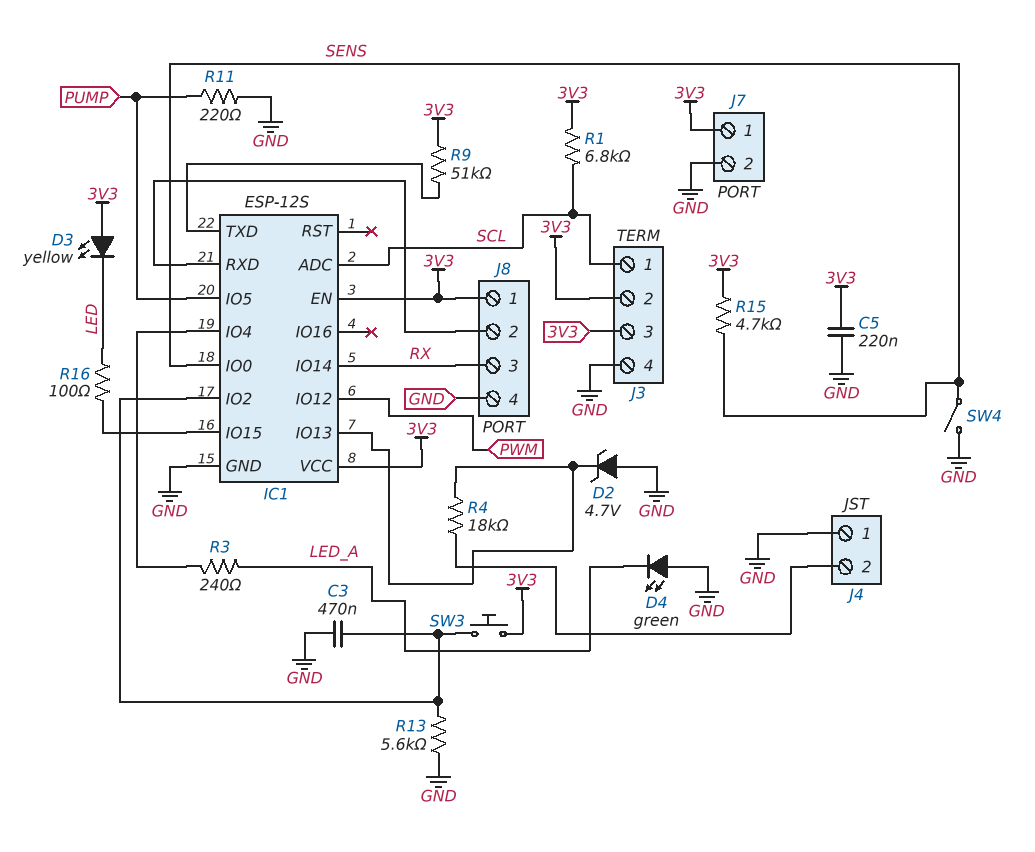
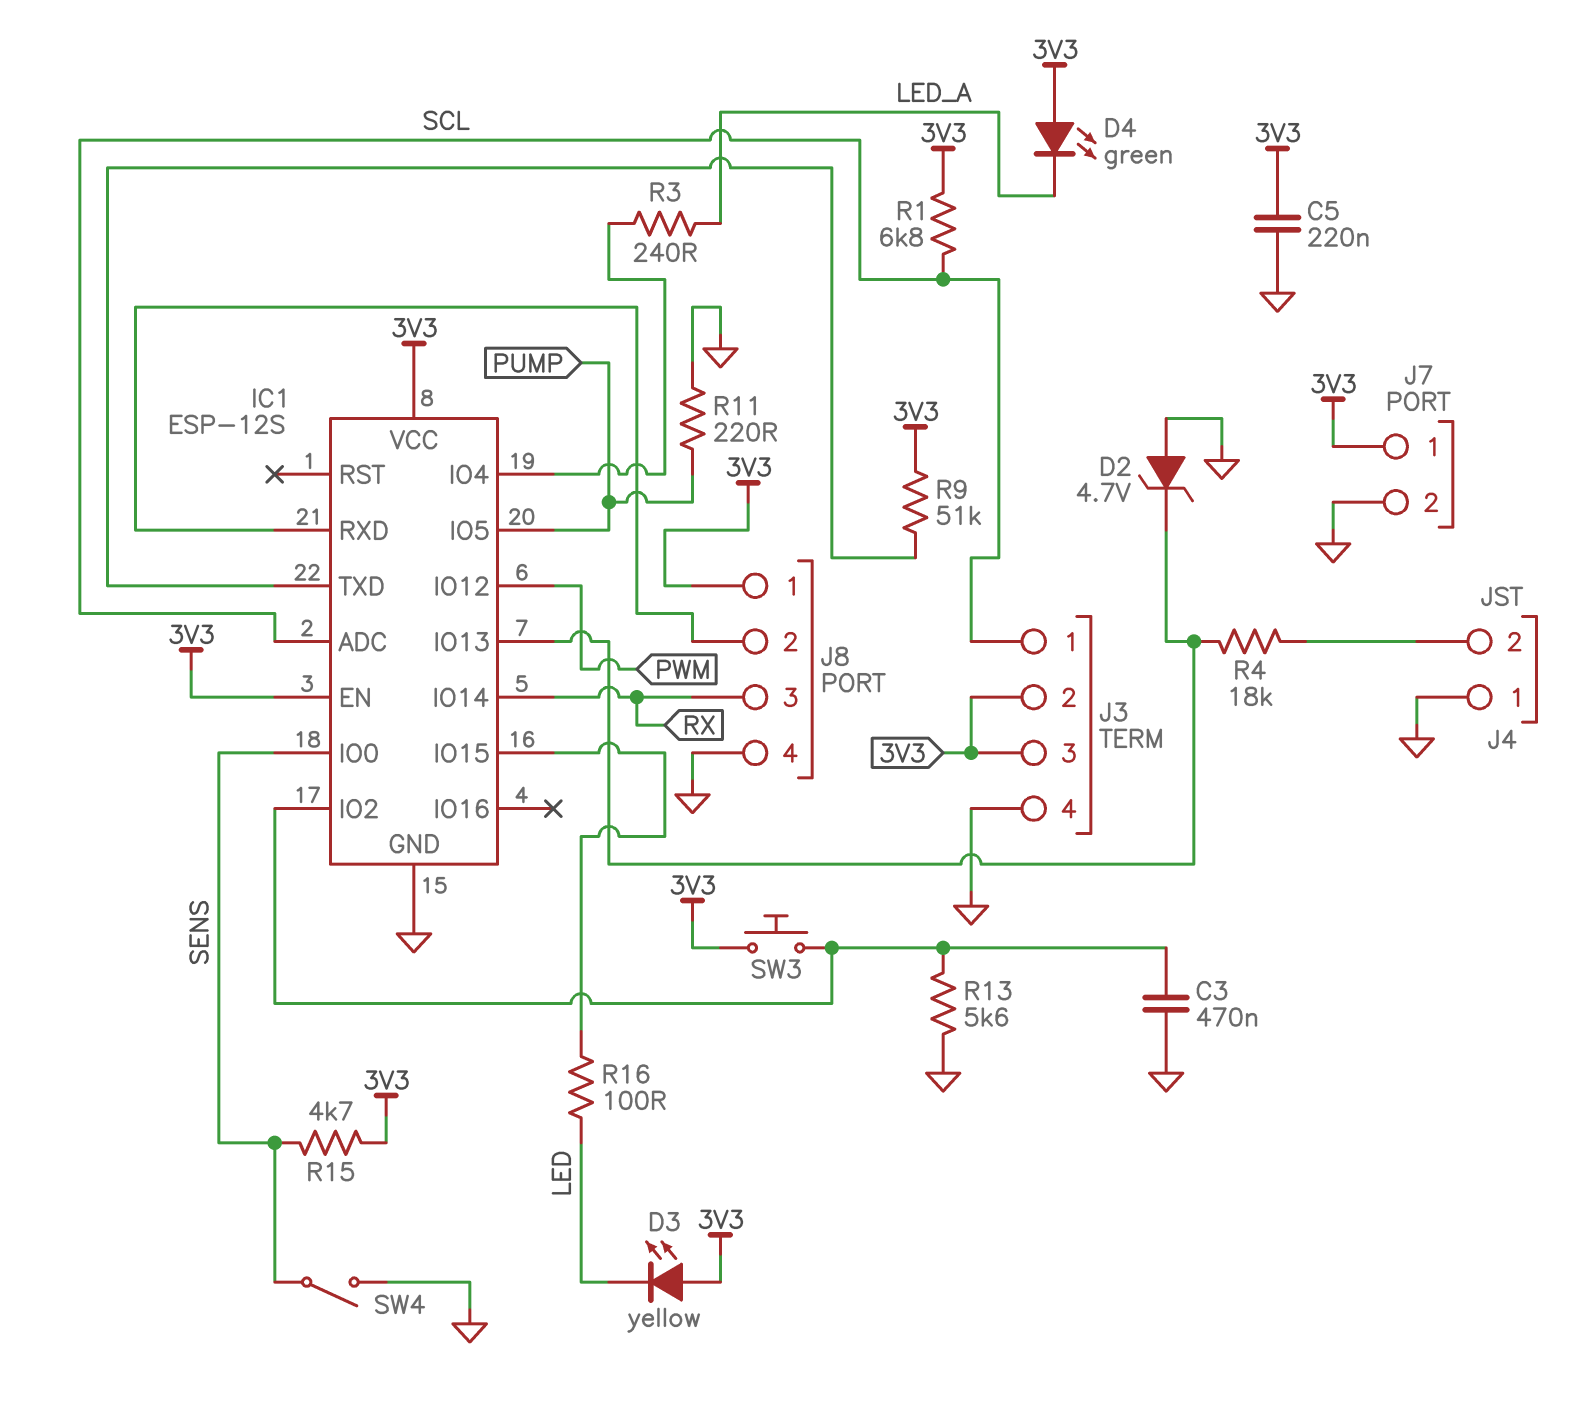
D4: LED green (A GND, K LED_A) -> LED green (A 3V3, K LED_A)

